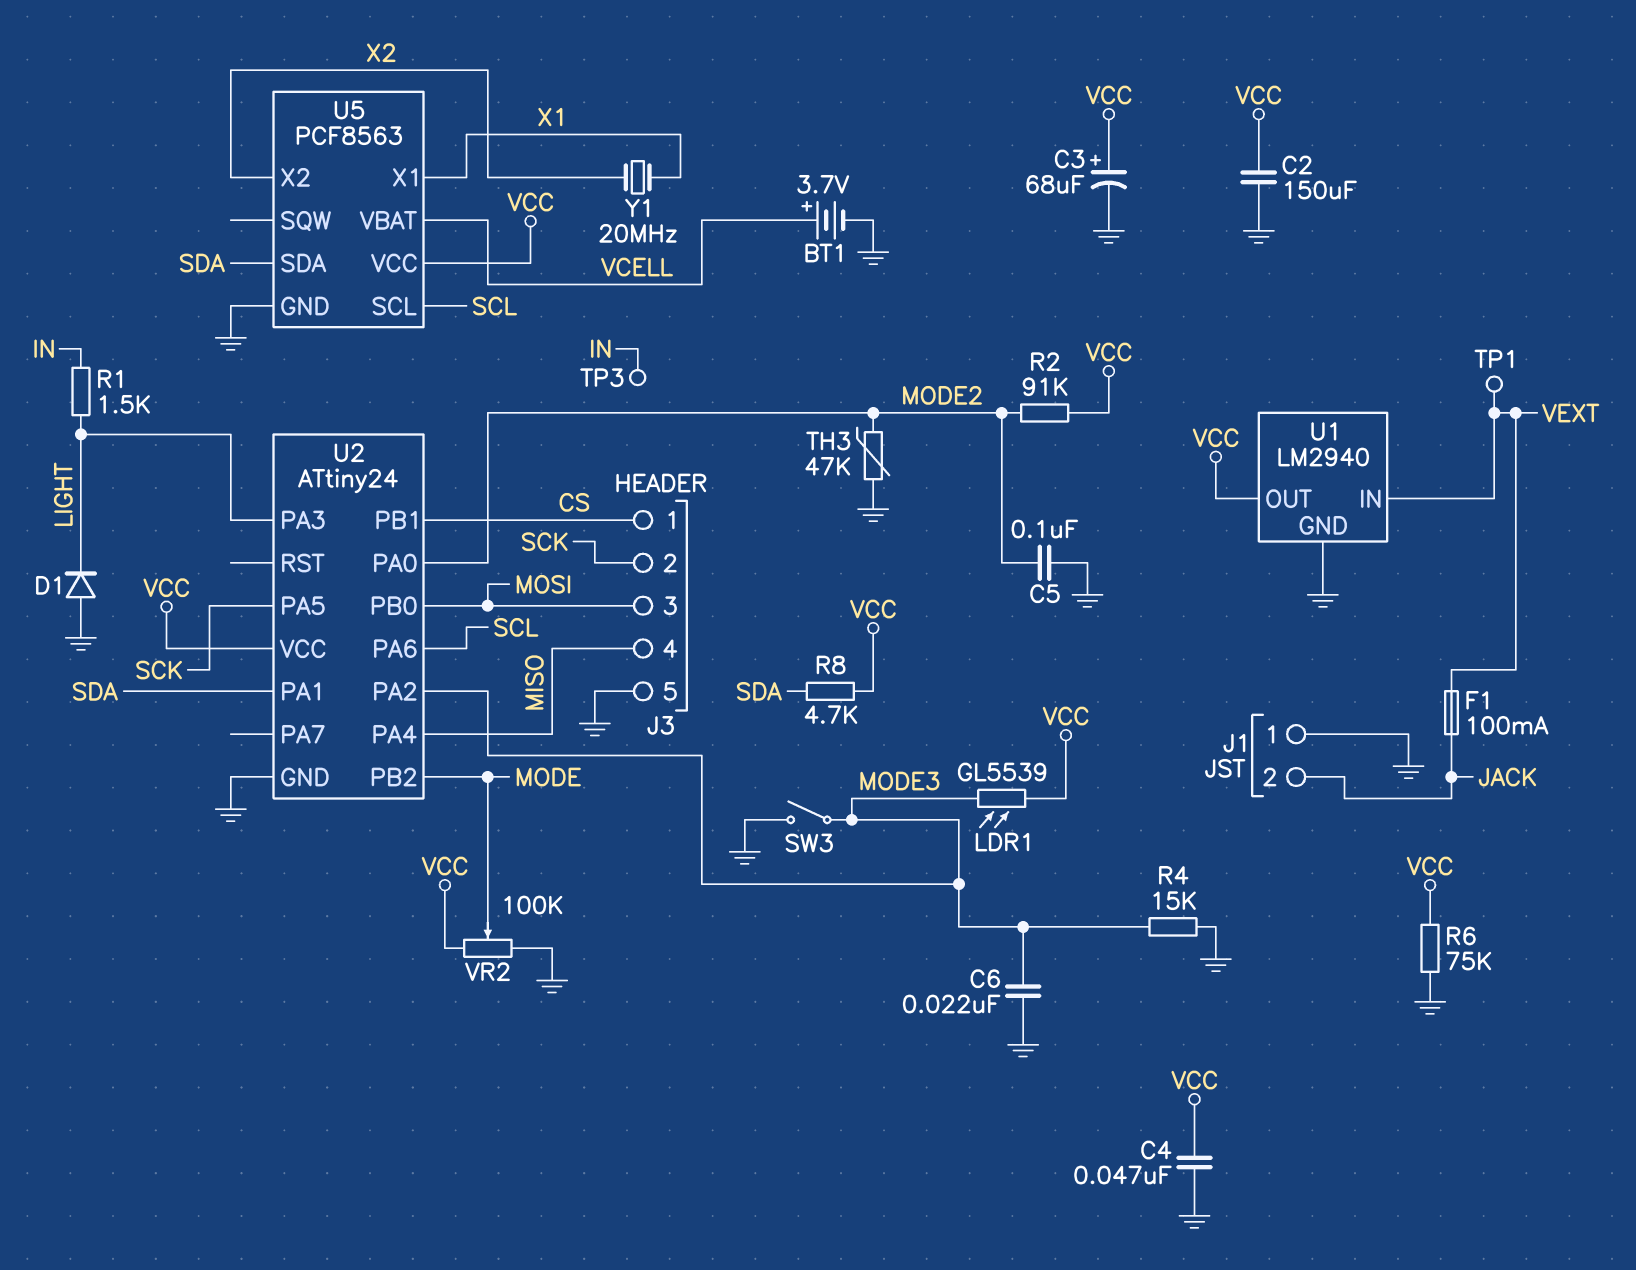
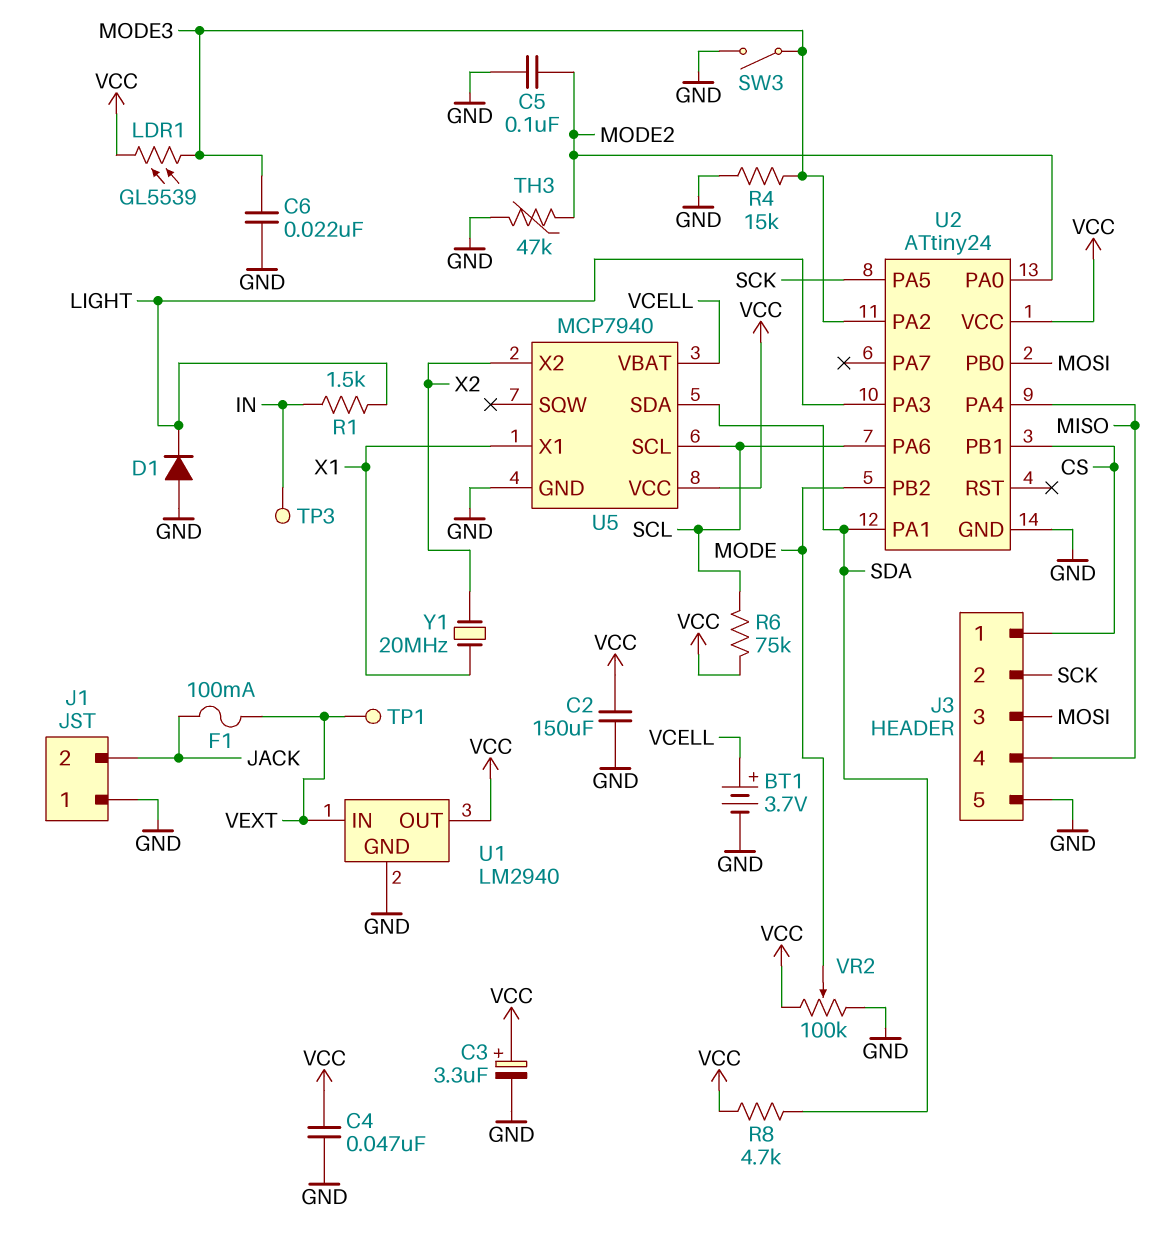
C3: 68uF (plus VCC, minus GND) -> 3.3uF (plus VCC, minus GND)
R2: 91k (MODE2, VCC) -> none
R6: 75k (GND, VCC) -> 75k (SCL, VCC)
U5: PCF8563 -> MCP7940

